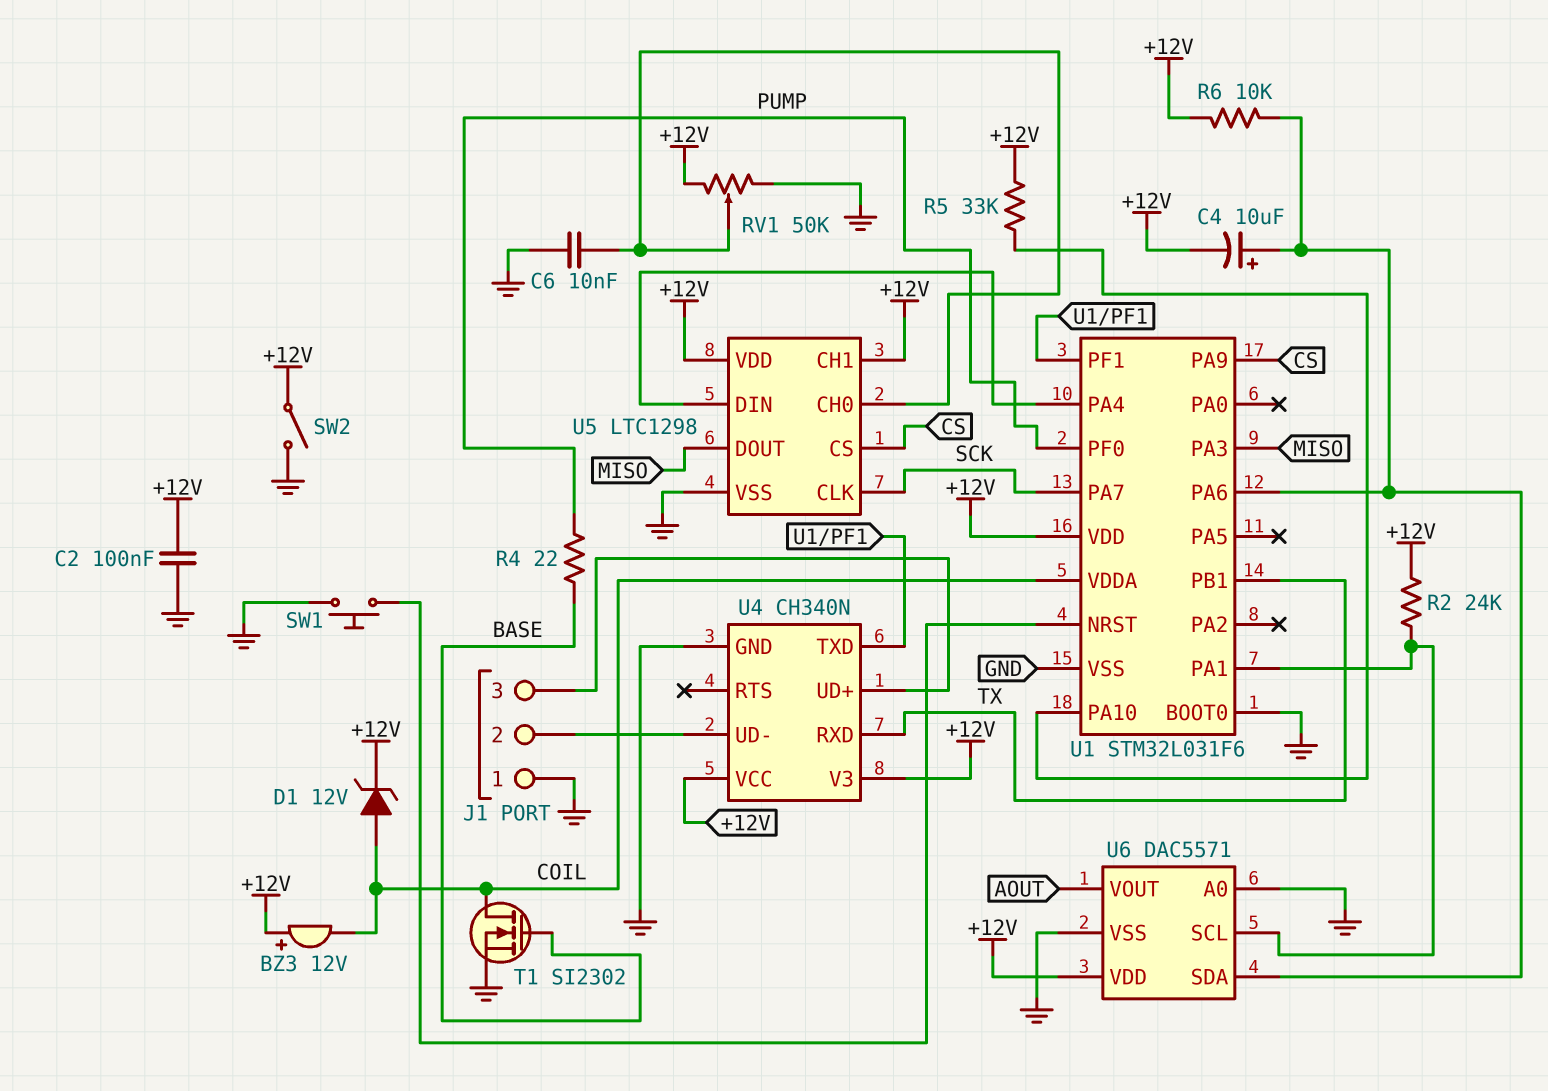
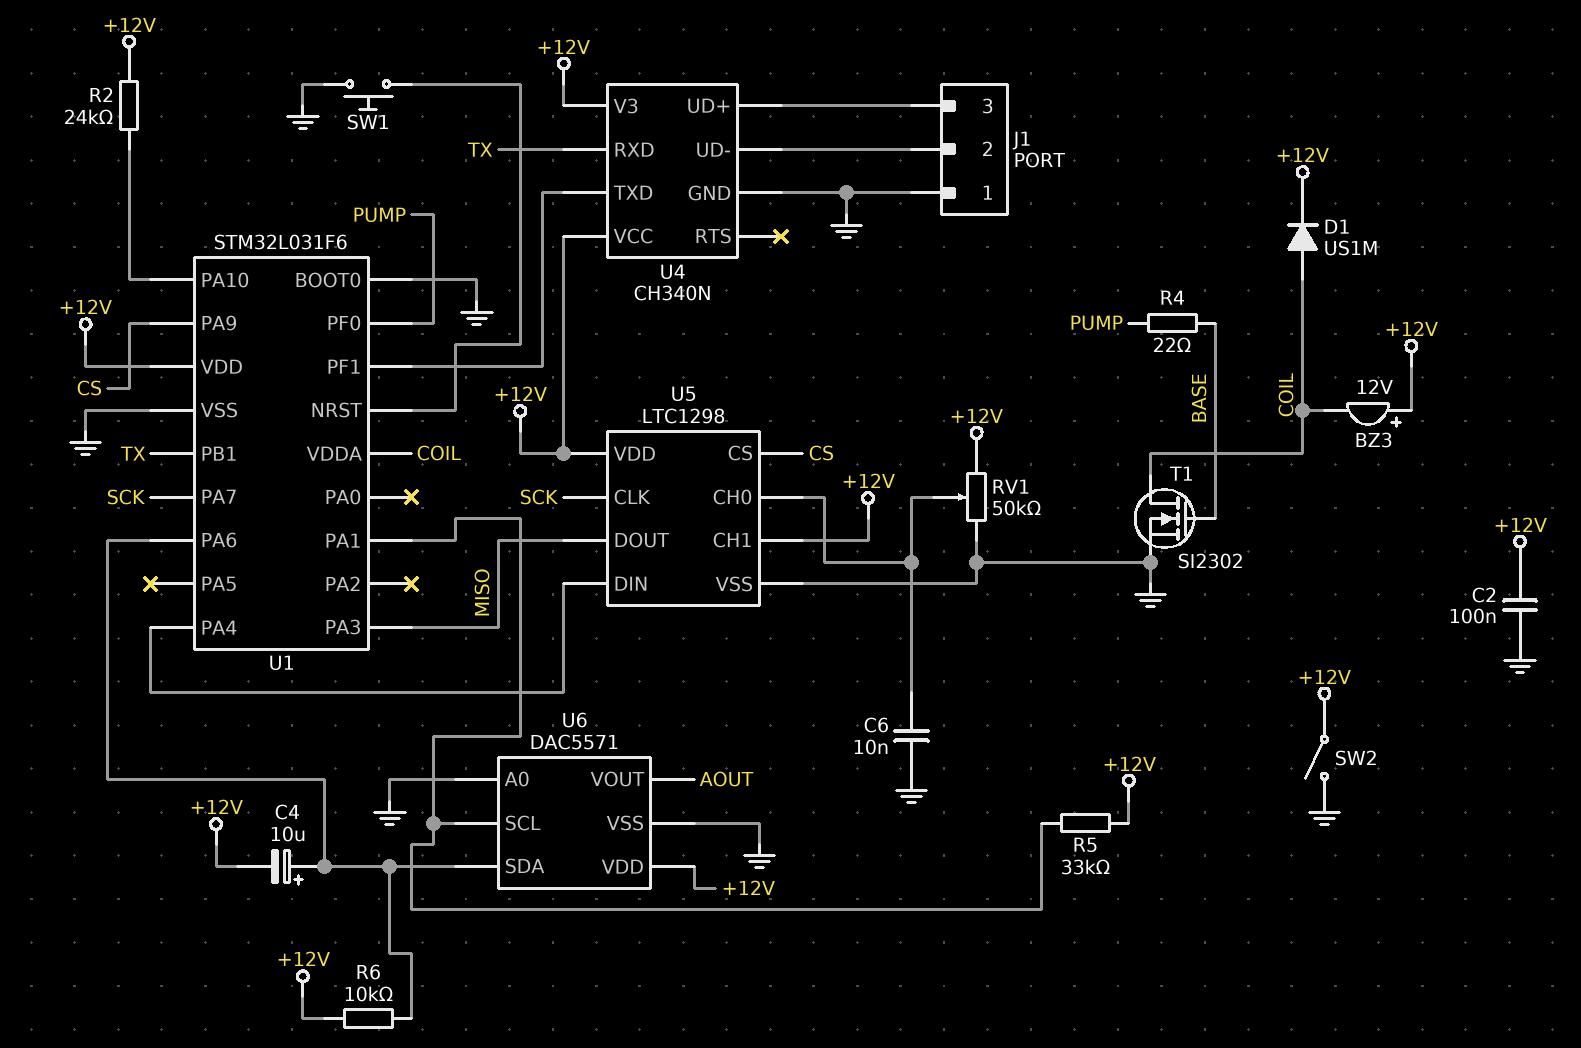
D1: zener 12V (A COIL, K +12V) -> diode US1M (A COIL, K +12V)
R2: 24k (+12V, U1/PA1) -> 24k (+12V, U1/PA10)
R5: 33k (+12V, U1/PA10) -> 33k (+12V, U1/PA1)

